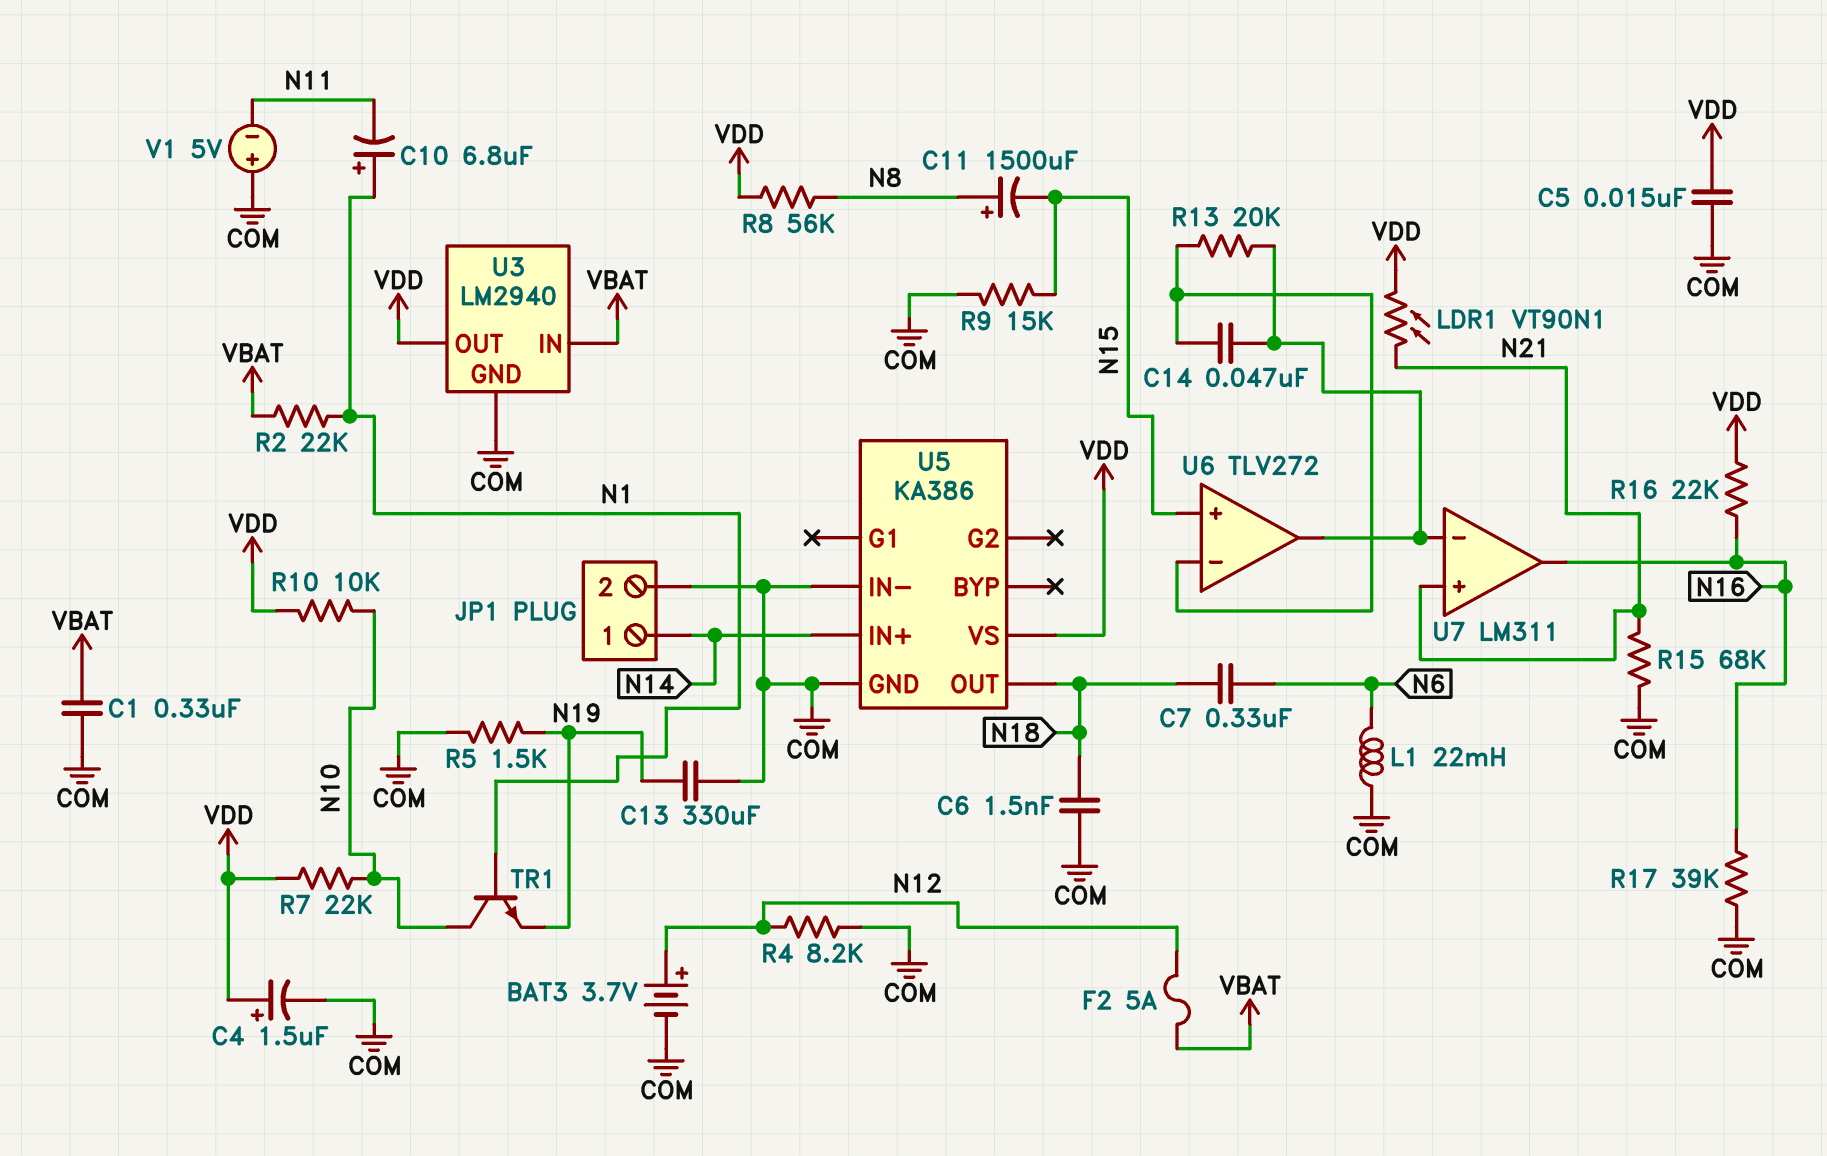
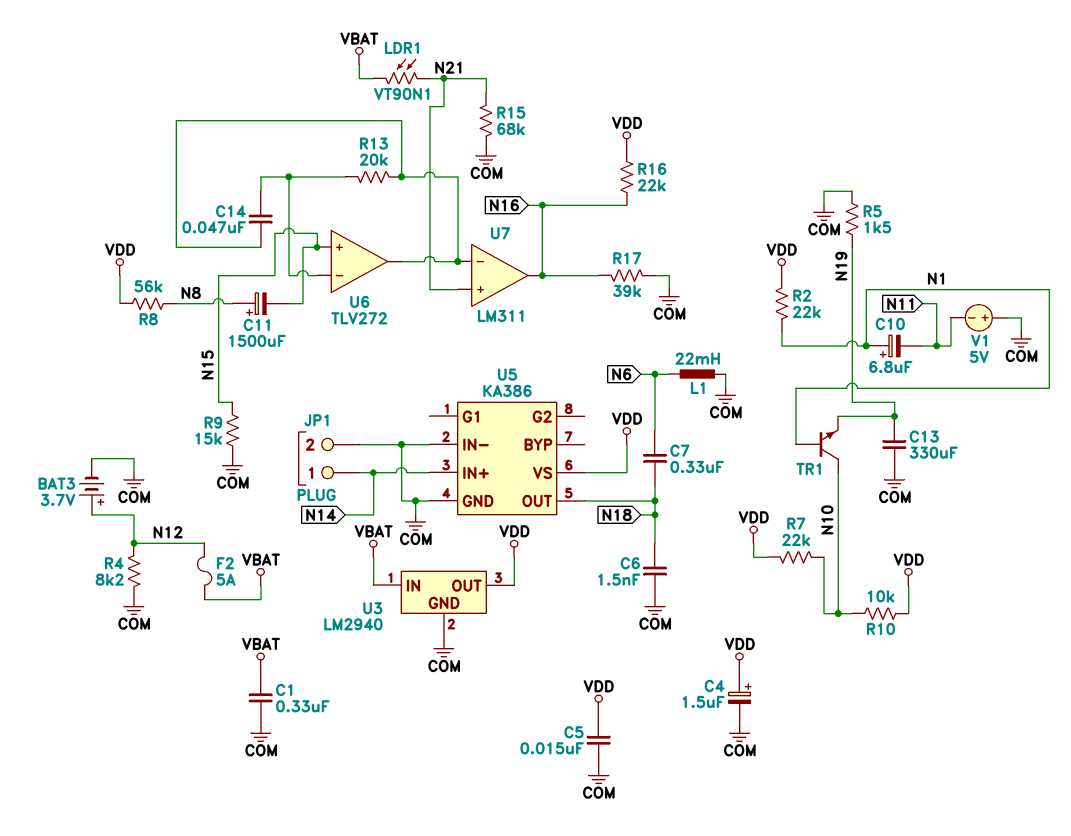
LDR1: VT90N1 (N21, VDD) -> VT90N1 (N21, VBAT)
R2: 22k (N1, VBAT) -> 22k (N1, VDD)

